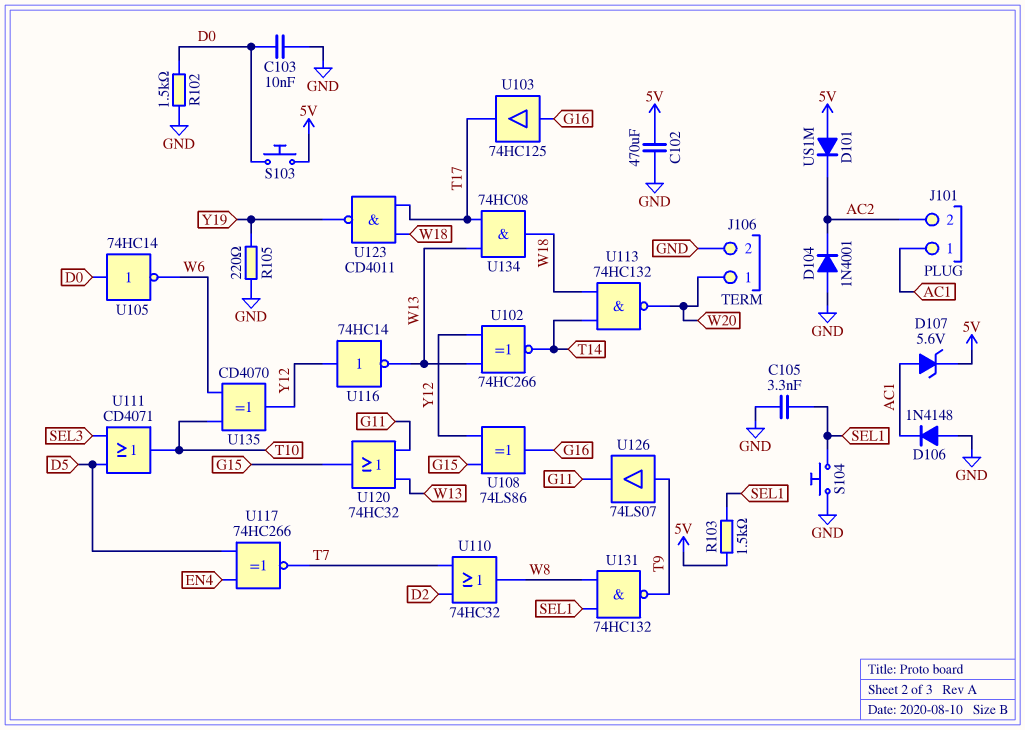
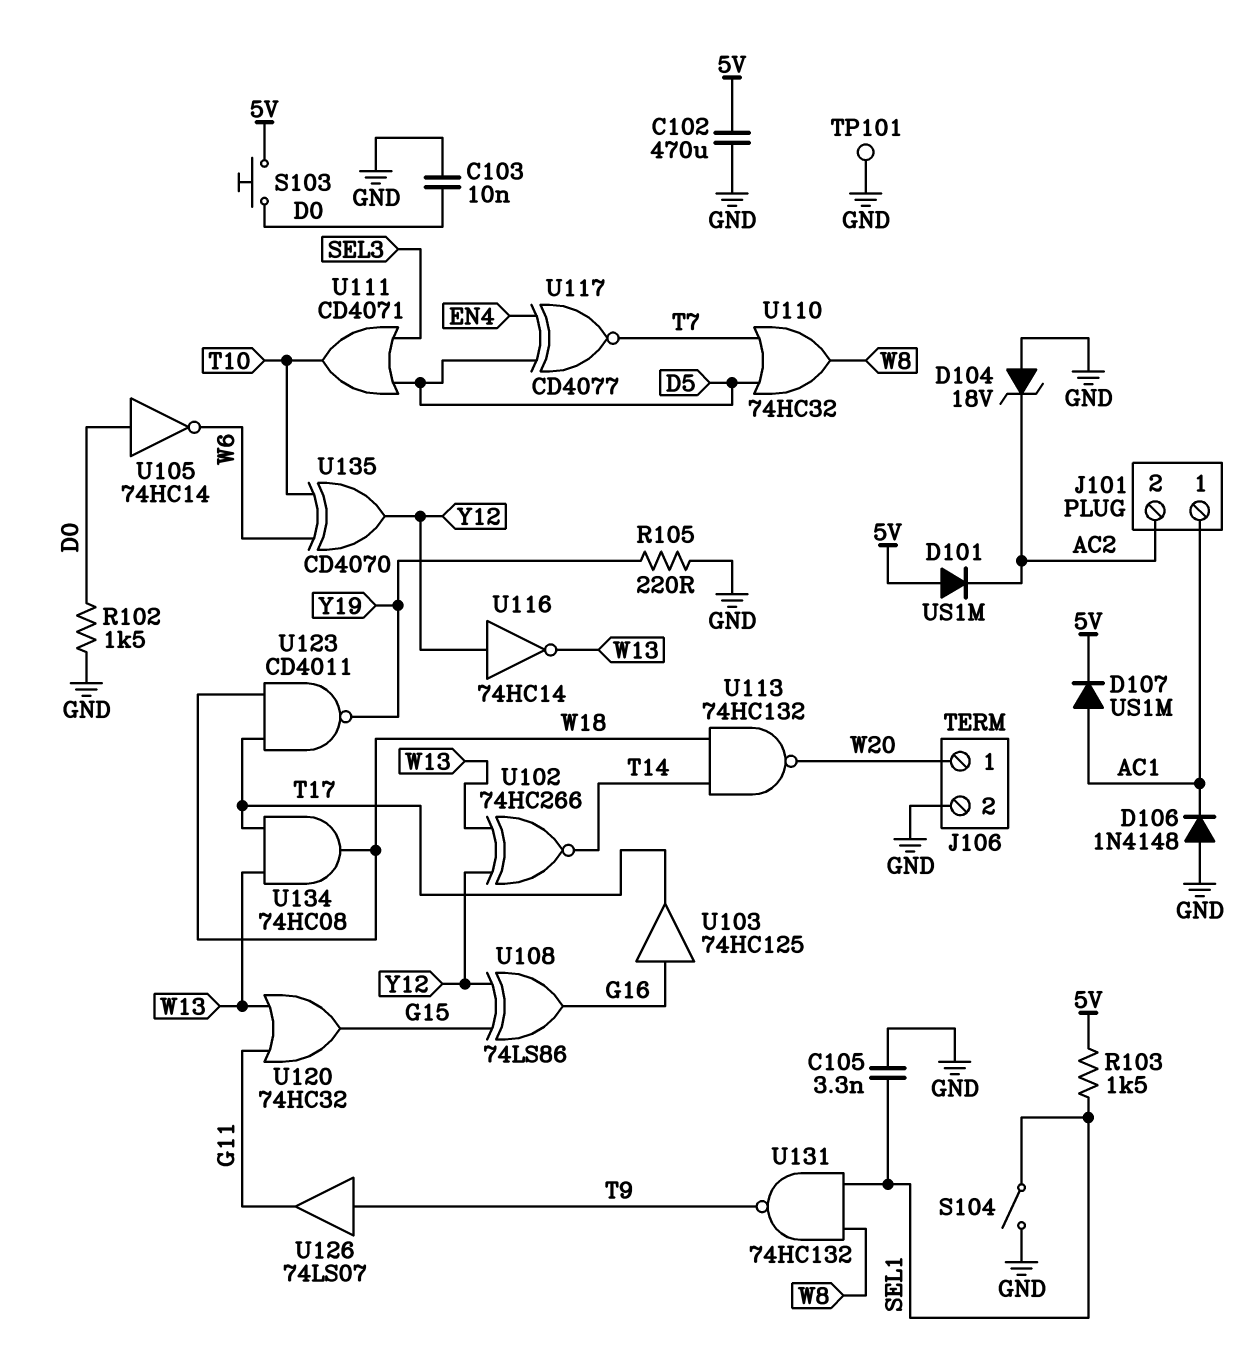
D104: diode 1N4001 (A GND, K AC2) -> zener 18V (A GND, K AC2)
D107: zener 5.6V (A AC1, K 5V) -> diode US1M (A AC1, K 5V)
S104: button (GND, SEL1) -> switch (GND, SEL1)
TP101: none -> test point (GND)
U110: OR 74HC32 (in D2, in T7, out W8) -> OR 74HC32 (in D5, in T7, out W8)
U117: XNOR 74HC266 (in D5, in EN4, out T7) -> XNOR CD4077 (in D5, in EN4, out T7)

